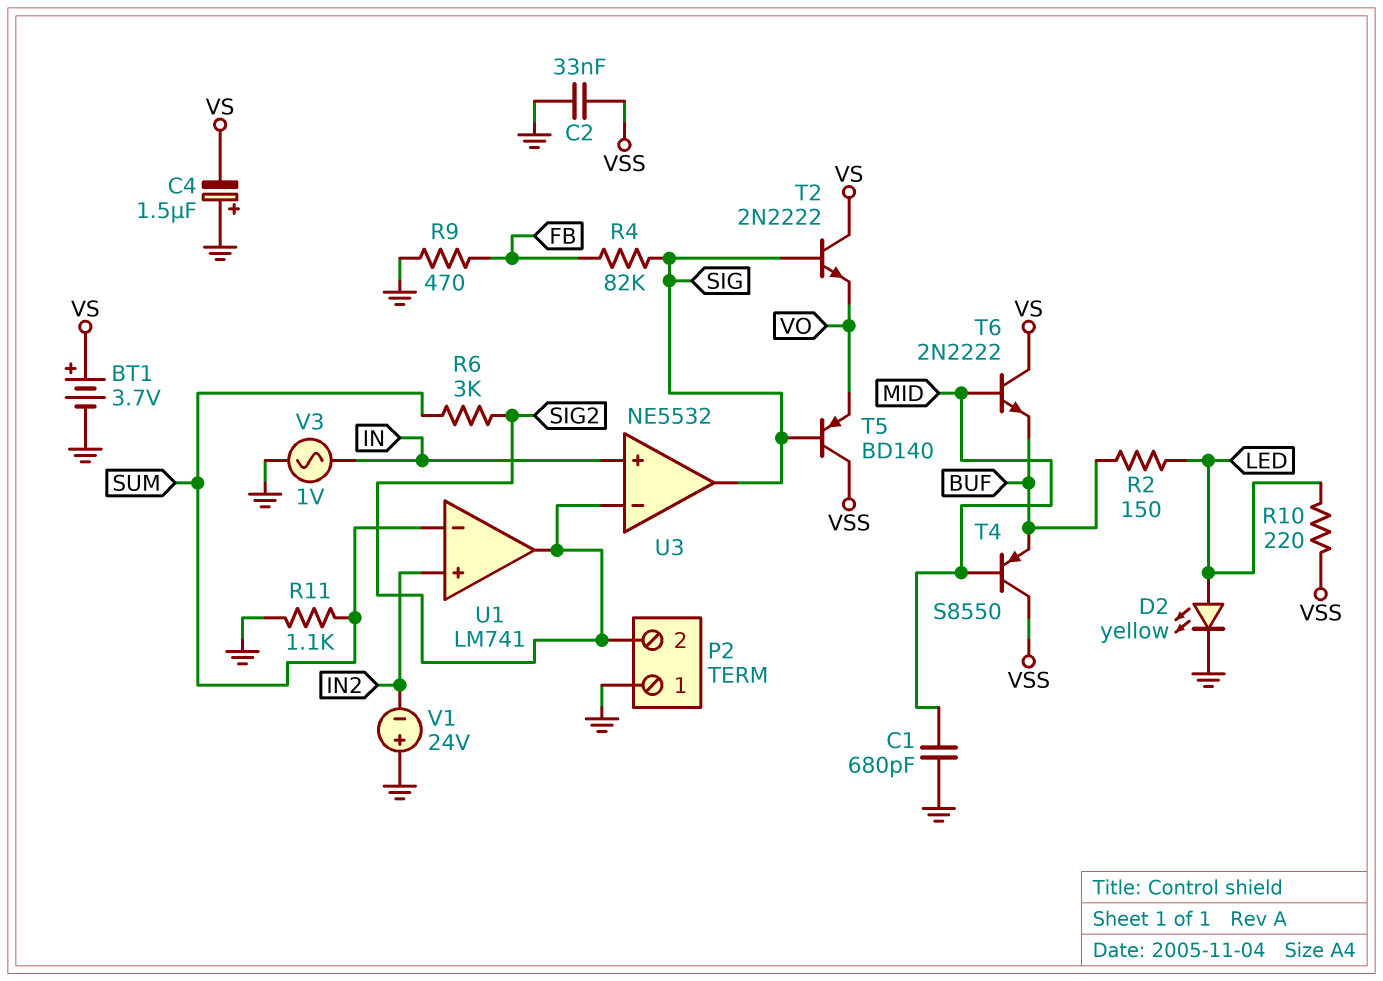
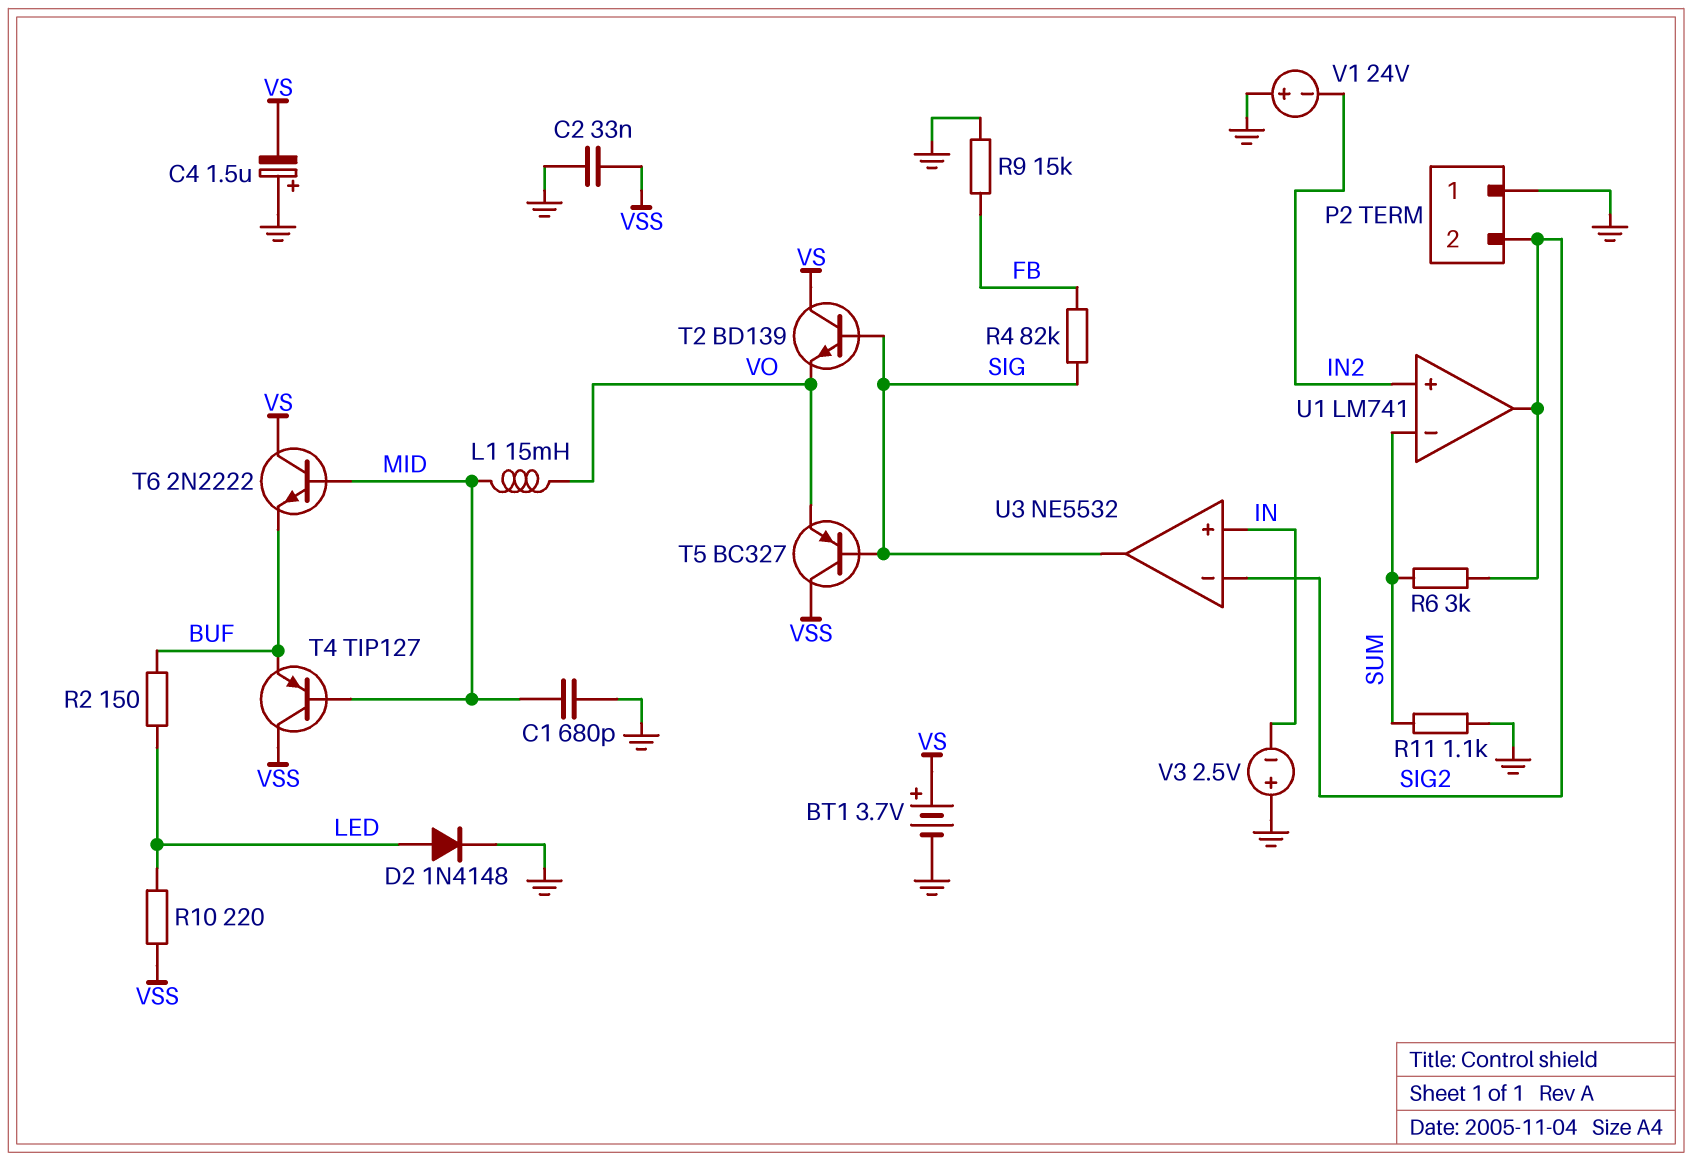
D2: LED yellow (A LED, K GND) -> diode 1N4148 (A LED, K GND)
L1: none -> 15mH (MID, VO)
R9: 470 (FB, GND) -> 15k (FB, GND)
T2: NPN 2N2222 (B SIG, C VS, E VO) -> NPN BD139 (B SIG, C VS, E VO)
T4: PNP S8550 (B MID, C VSS, E BUF) -> PNP TIP127 (B MID, C VSS, E BUF)
T5: PNP BD140 (B SIG, C VSS, E VO) -> PNP BC327 (B SIG, C VSS, E VO)
V3: AC 1V (GND, IN) -> 2.5V (plus GND, minus IN)

